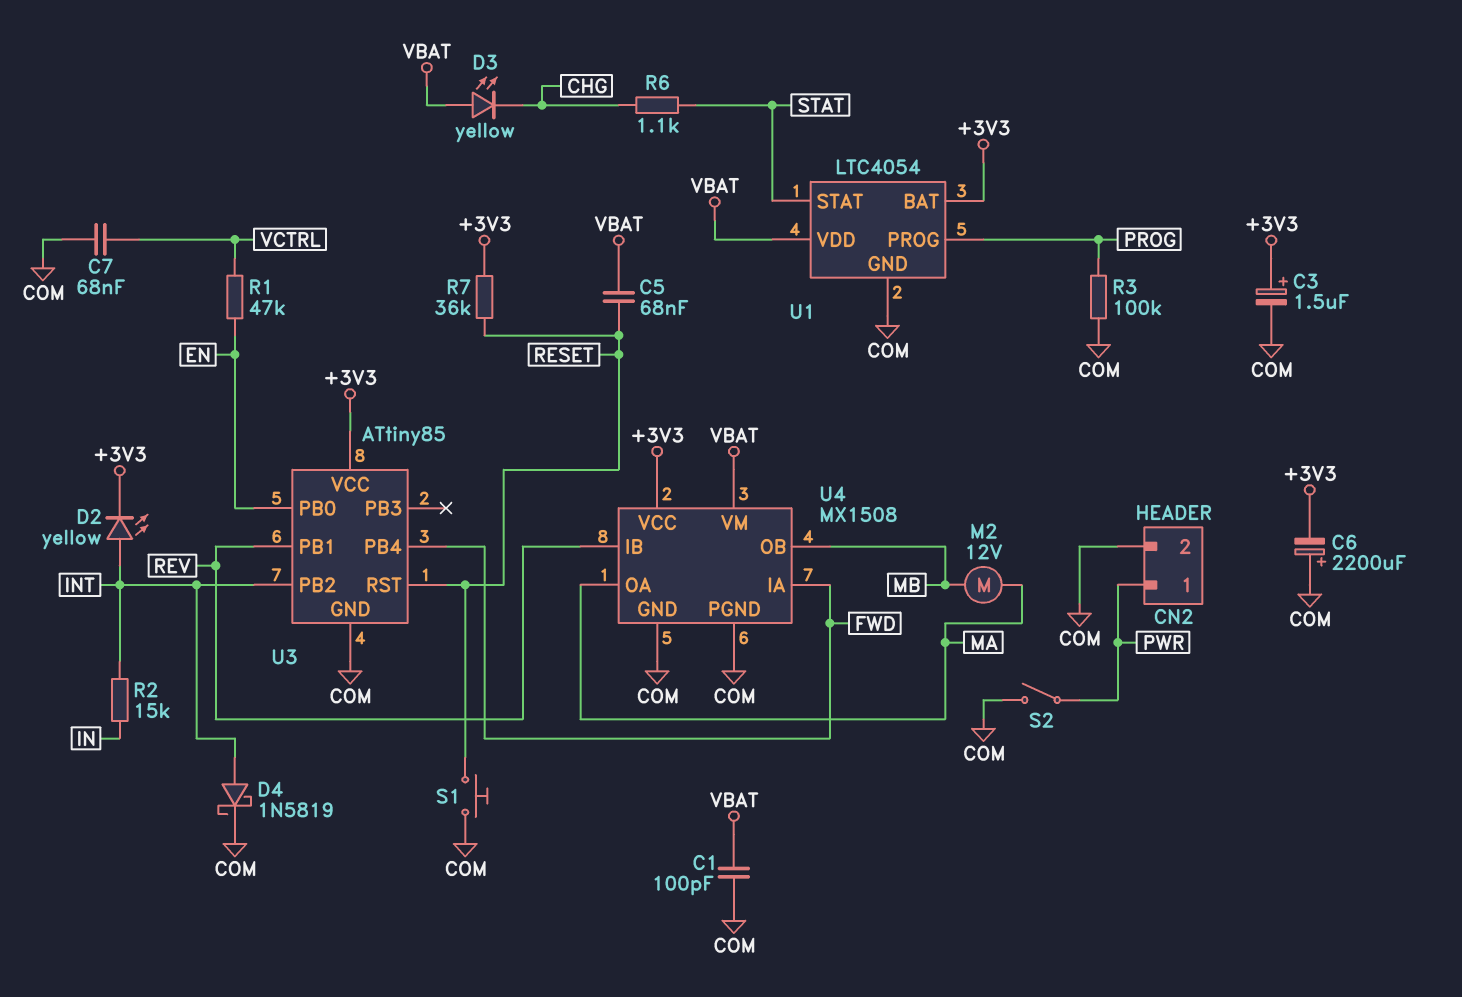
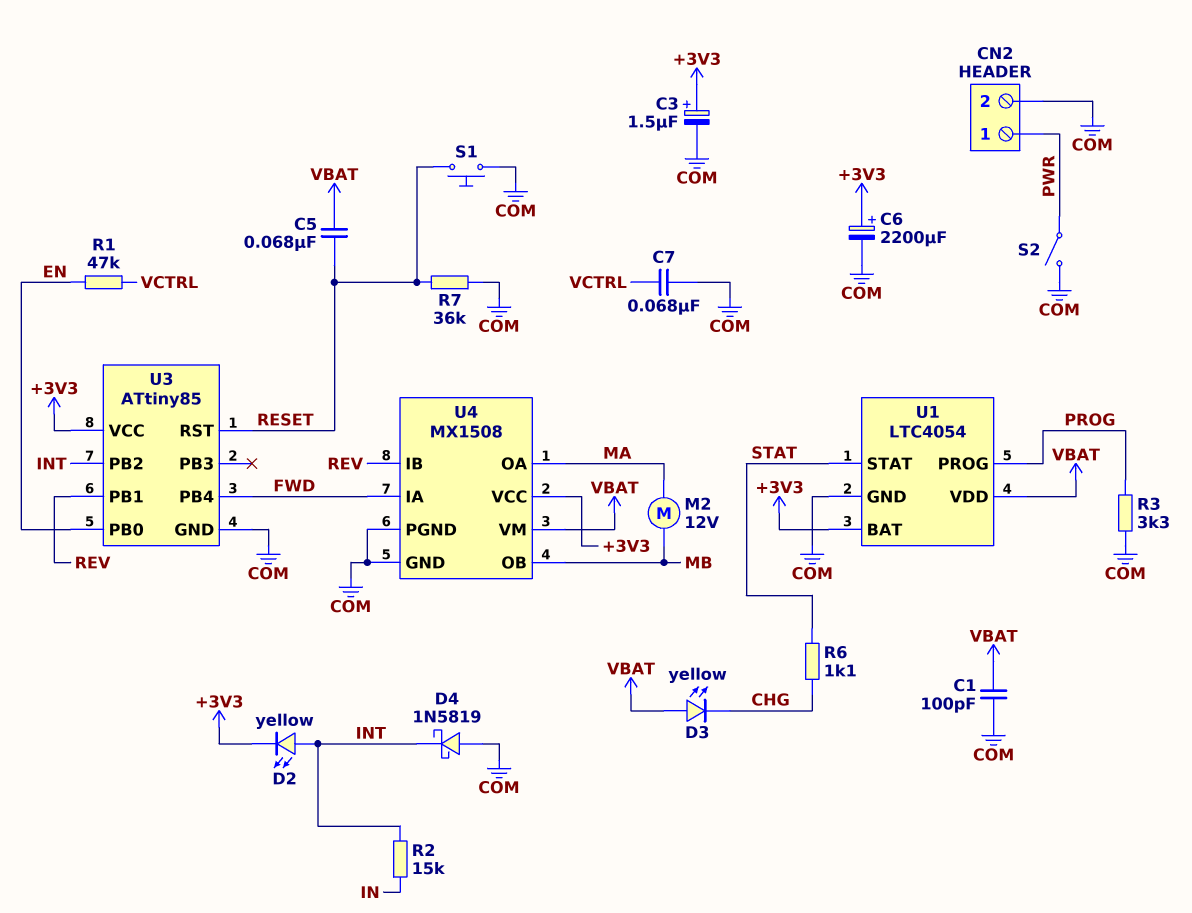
C6: 2200uF (plus COM, minus +3V3) -> 2200uF (plus +3V3, minus COM)
D4: schottky 1N5819 (A INT, K COM) -> schottky 1N5819 (A COM, K INT)
R3: 100k (COM, PROG) -> 3.3k (COM, PROG)
R7: 36k (+3V3, RESET) -> 36k (COM, RESET)

